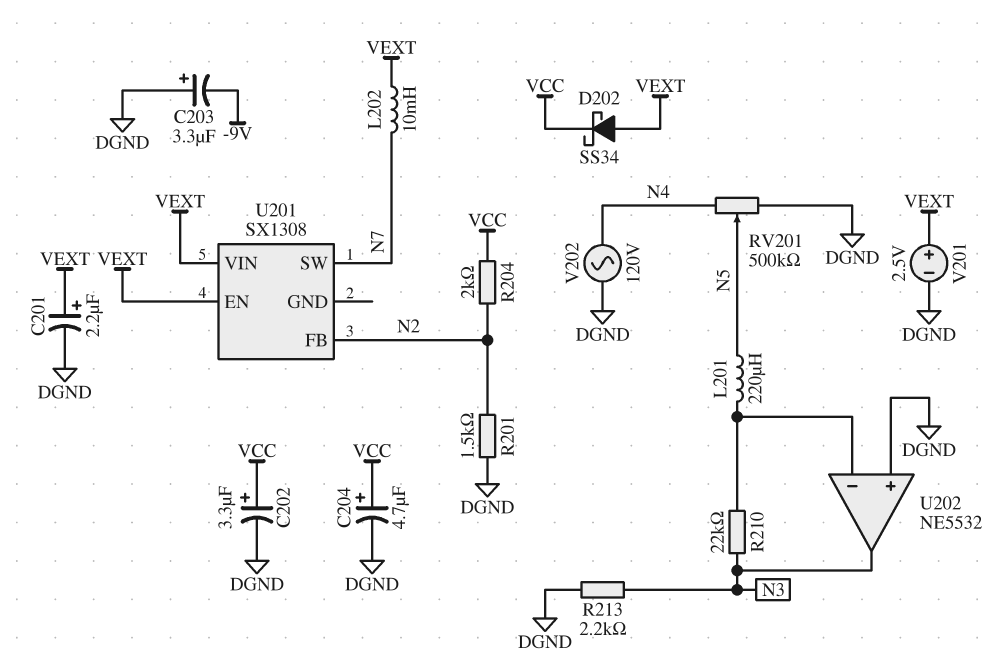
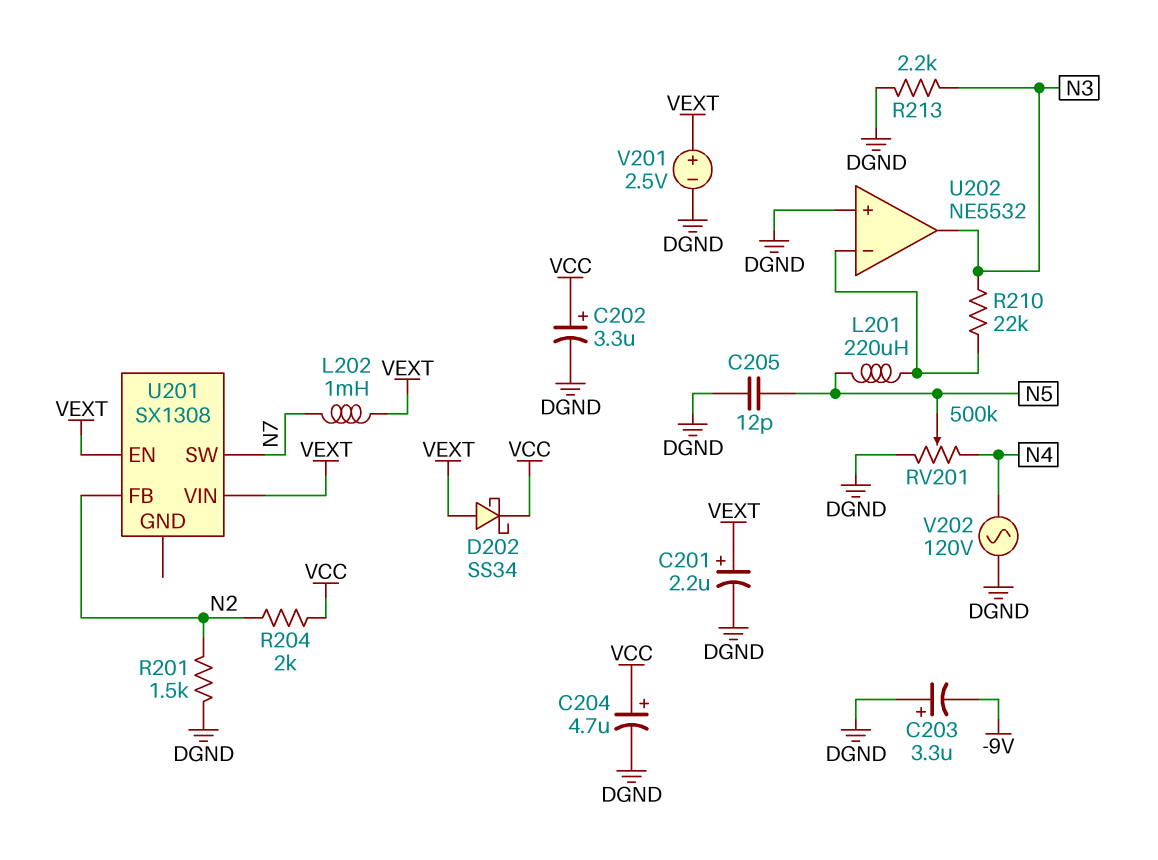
C205: none -> 12pF (DGND, N5)
L202: 10mH (N7, VEXT) -> 1mH (N7, VEXT)

